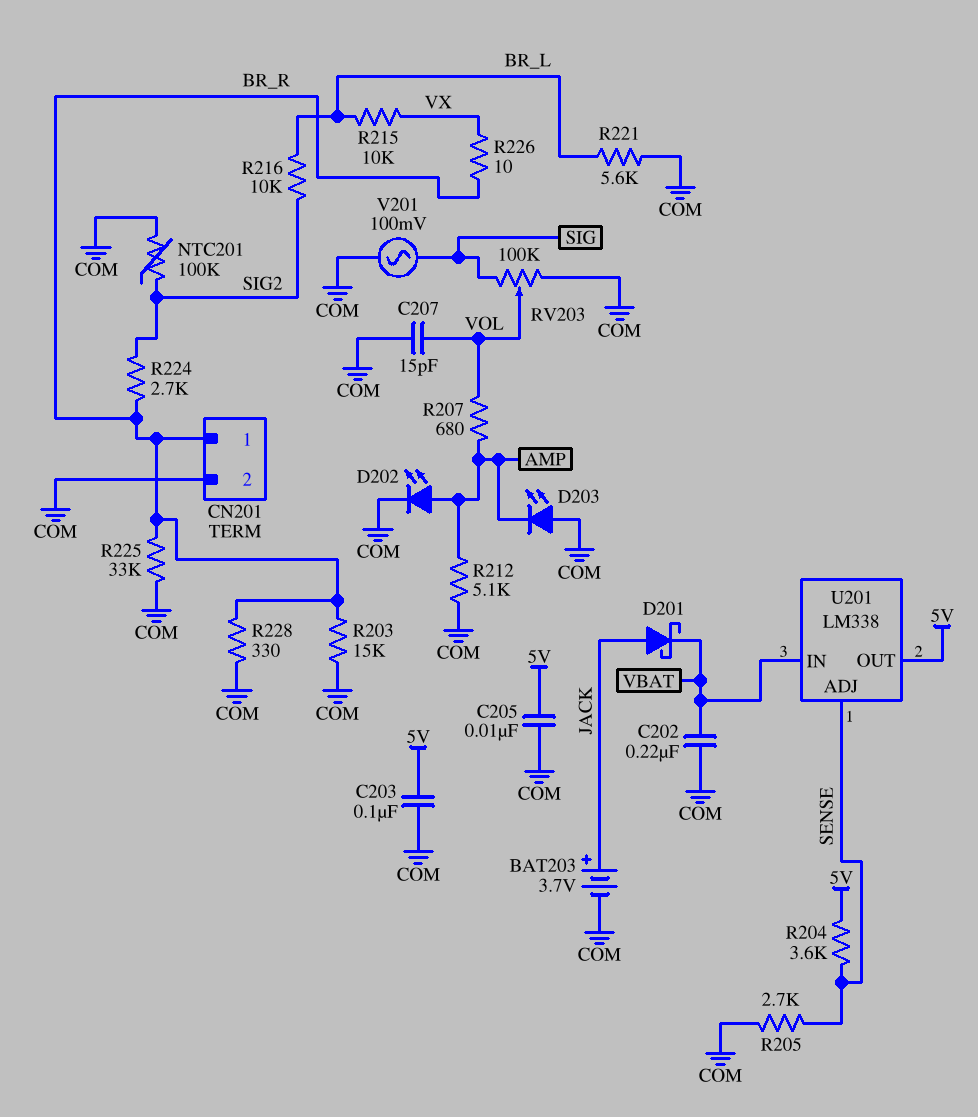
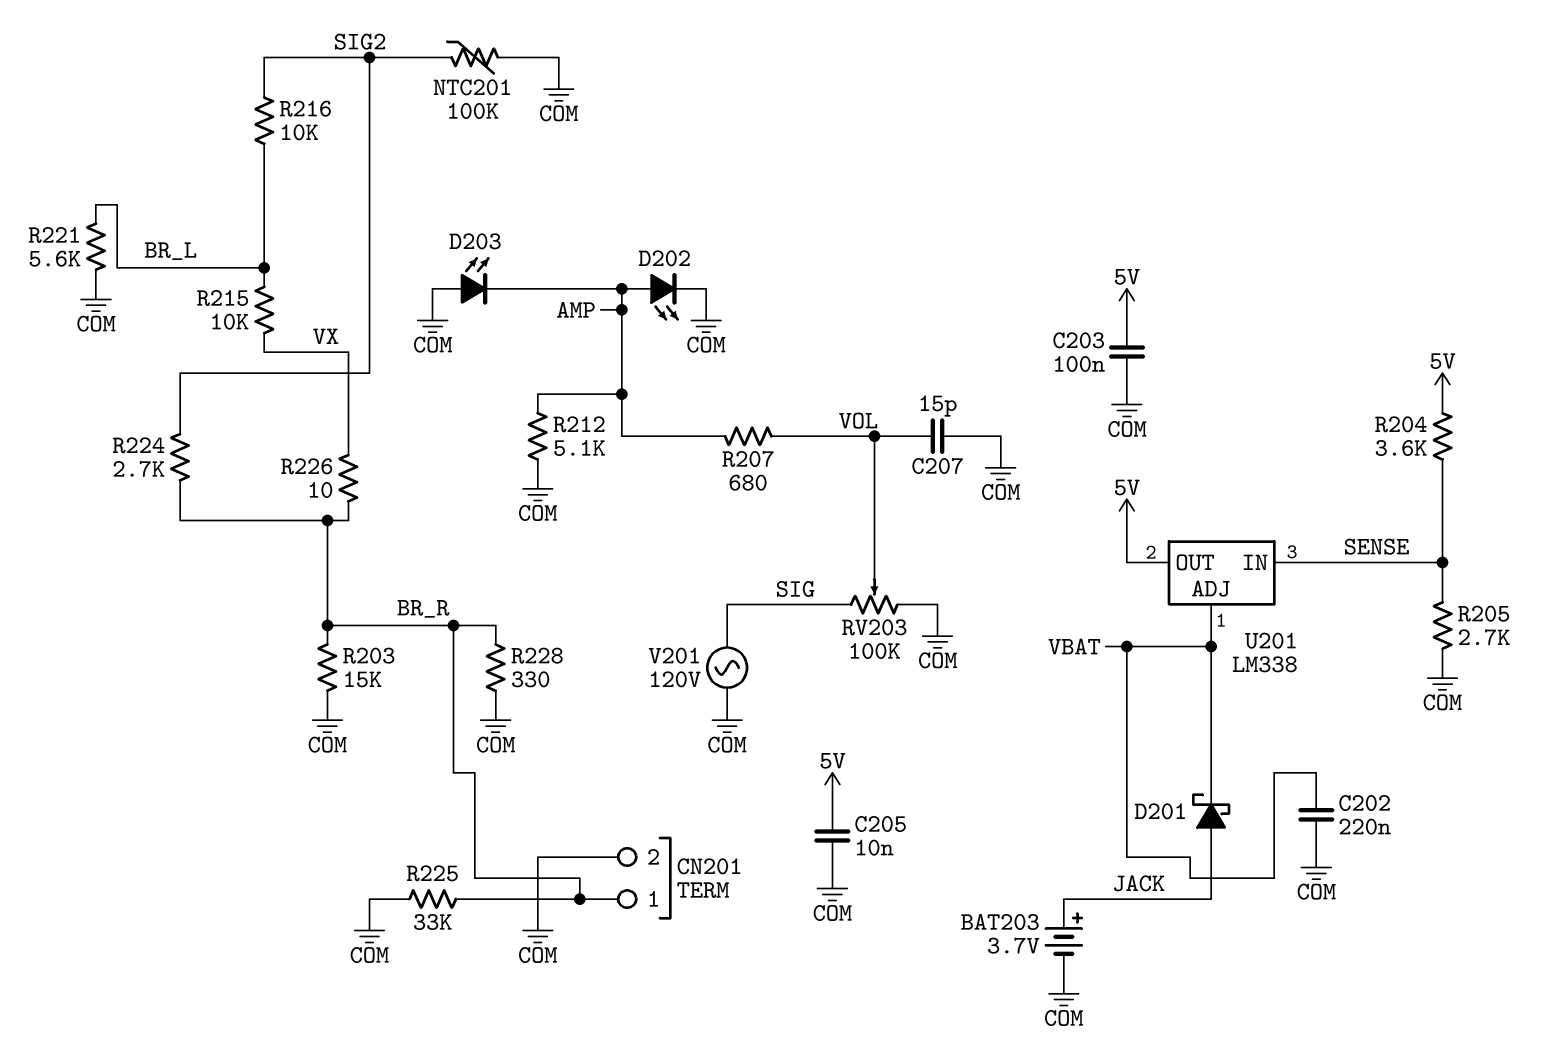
U201 pin ADJ: SENSE -> VBAT
U201 pin IN: VBAT -> SENSE
V201: AC 100mV (COM, SIG) -> AC 120V (COM, SIG)

